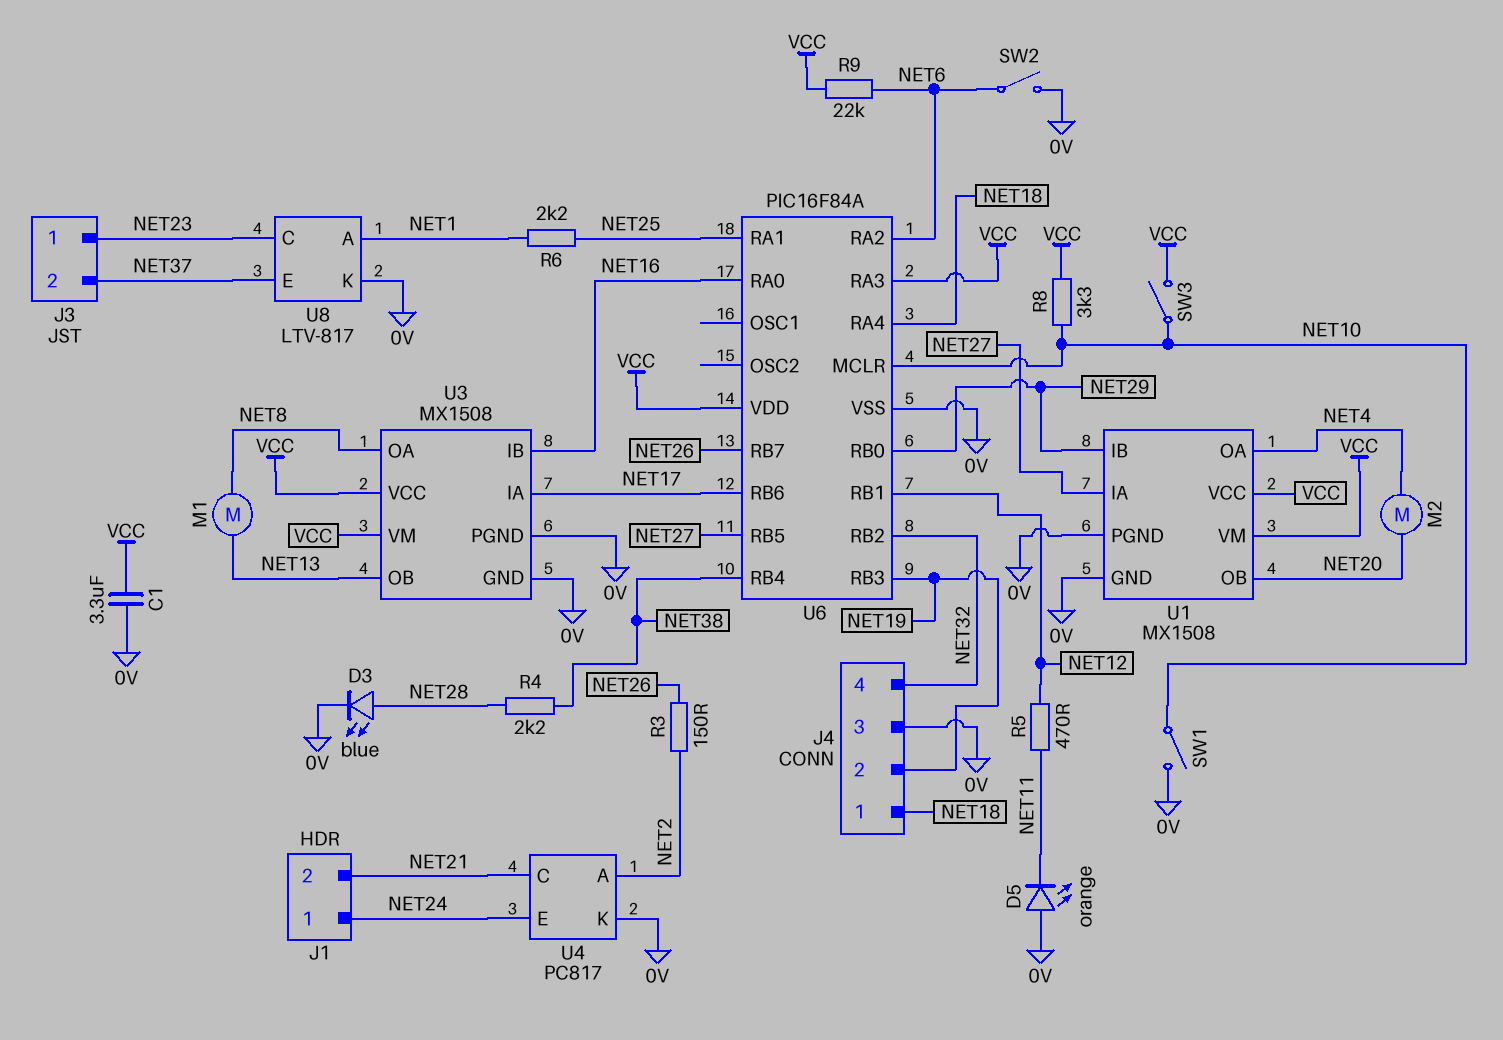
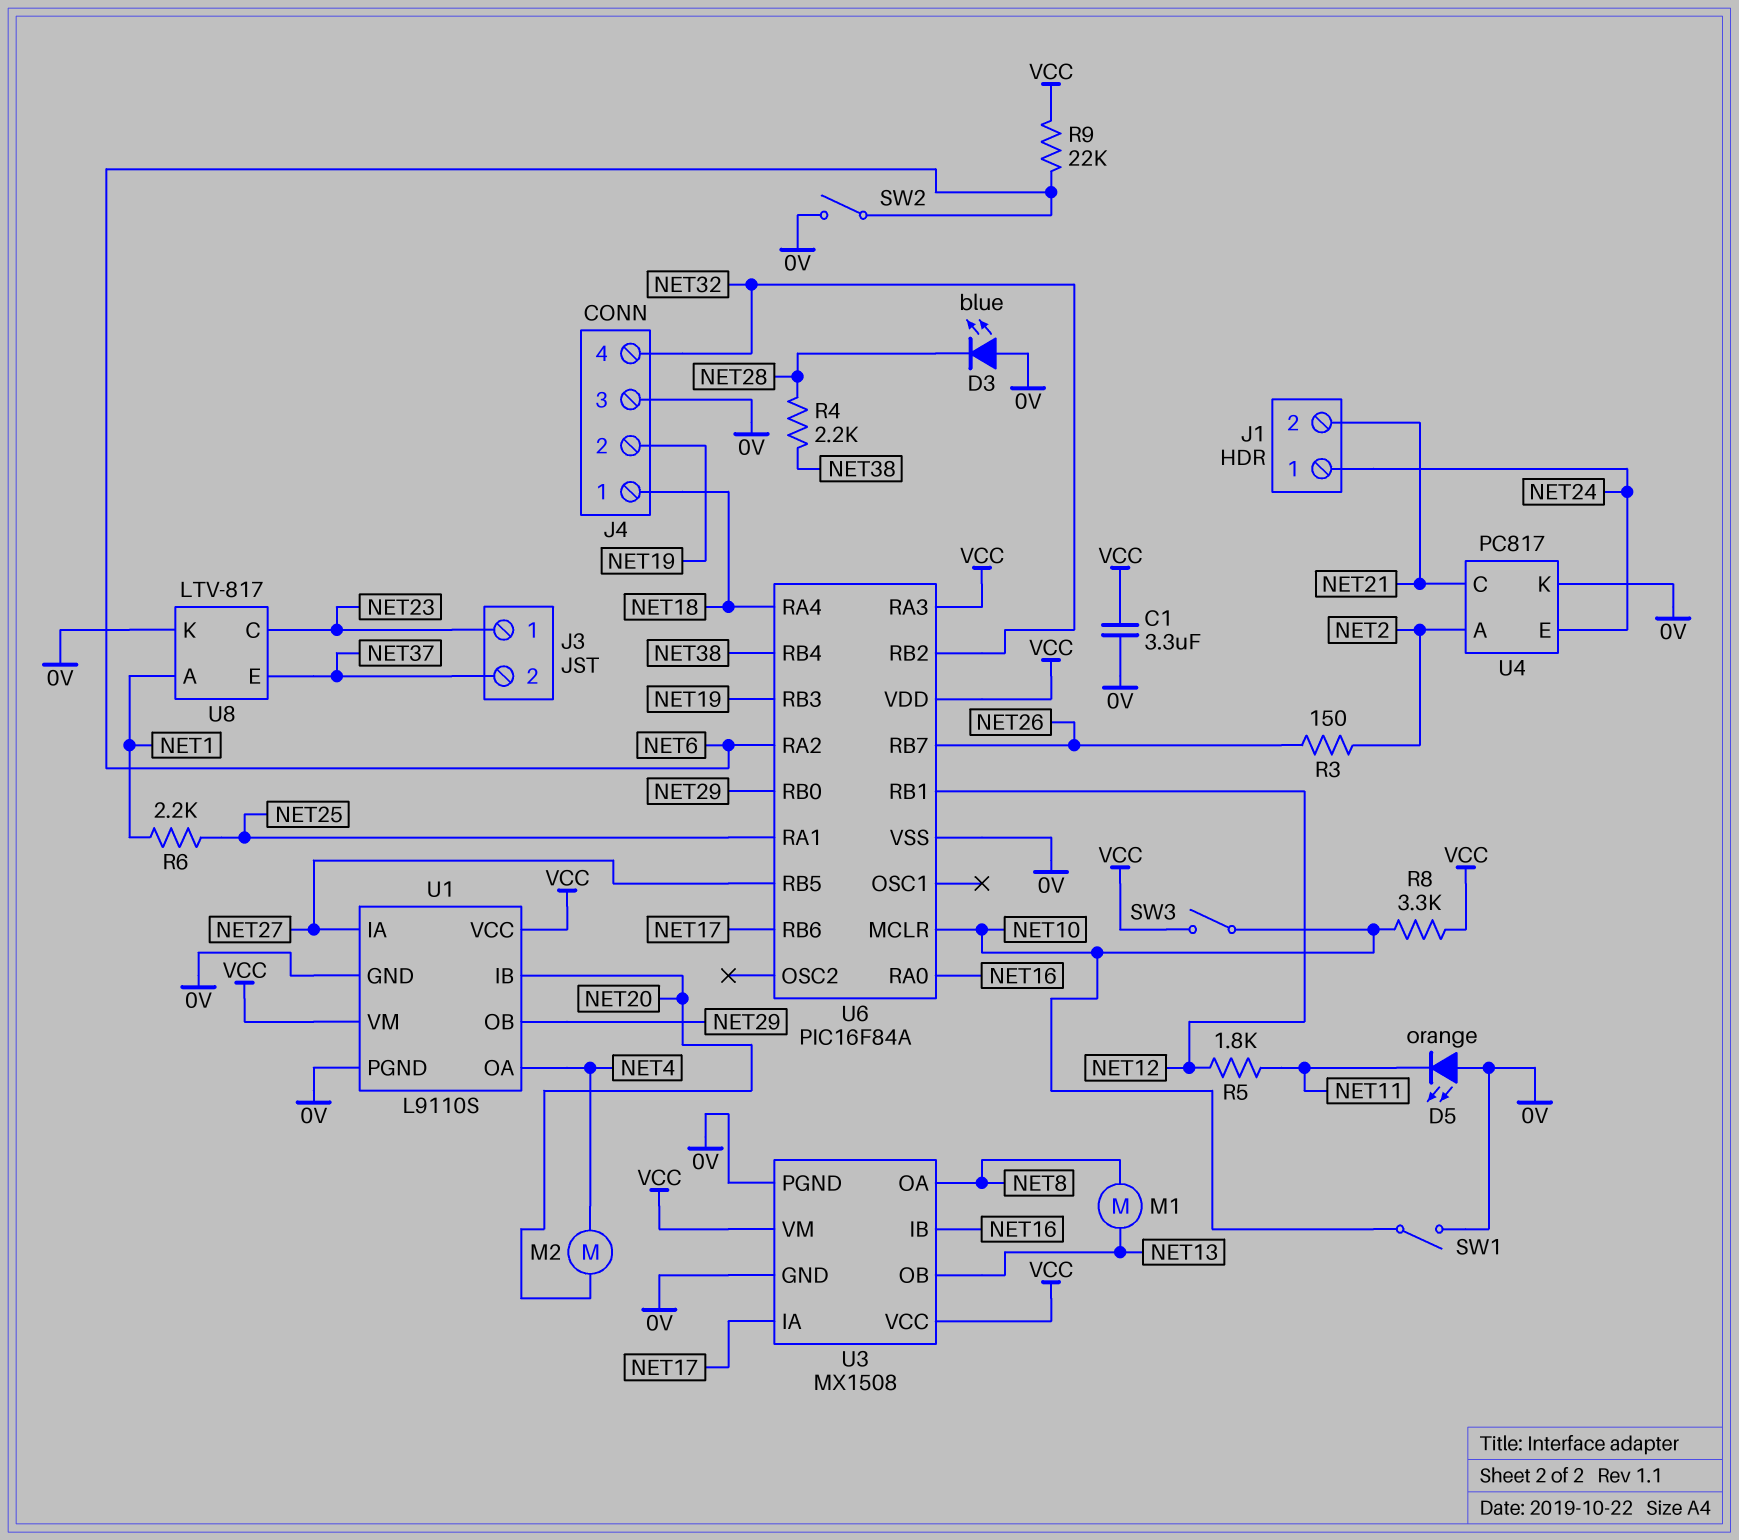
D3: LED blue (A NET28, K 0V) -> LED blue (A 0V, K NET28)
R5: 470 (NET11, NET12) -> 1.8k (NET11, NET12)
U1: MX1508 -> L9110S
U1 pin IB: NET29 -> NET20
U1 pin OB: NET20 -> NET29

